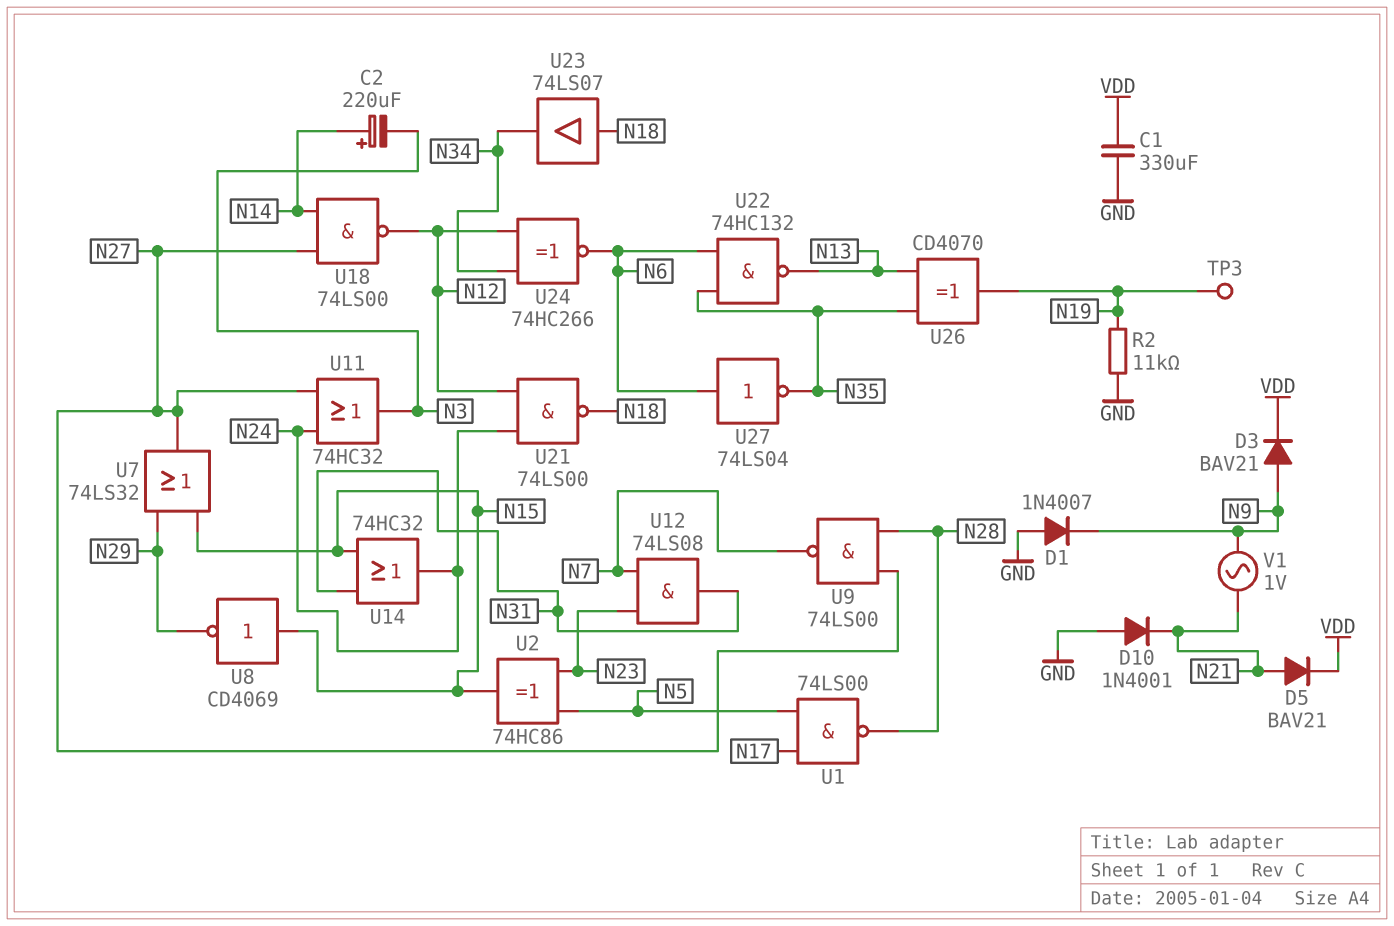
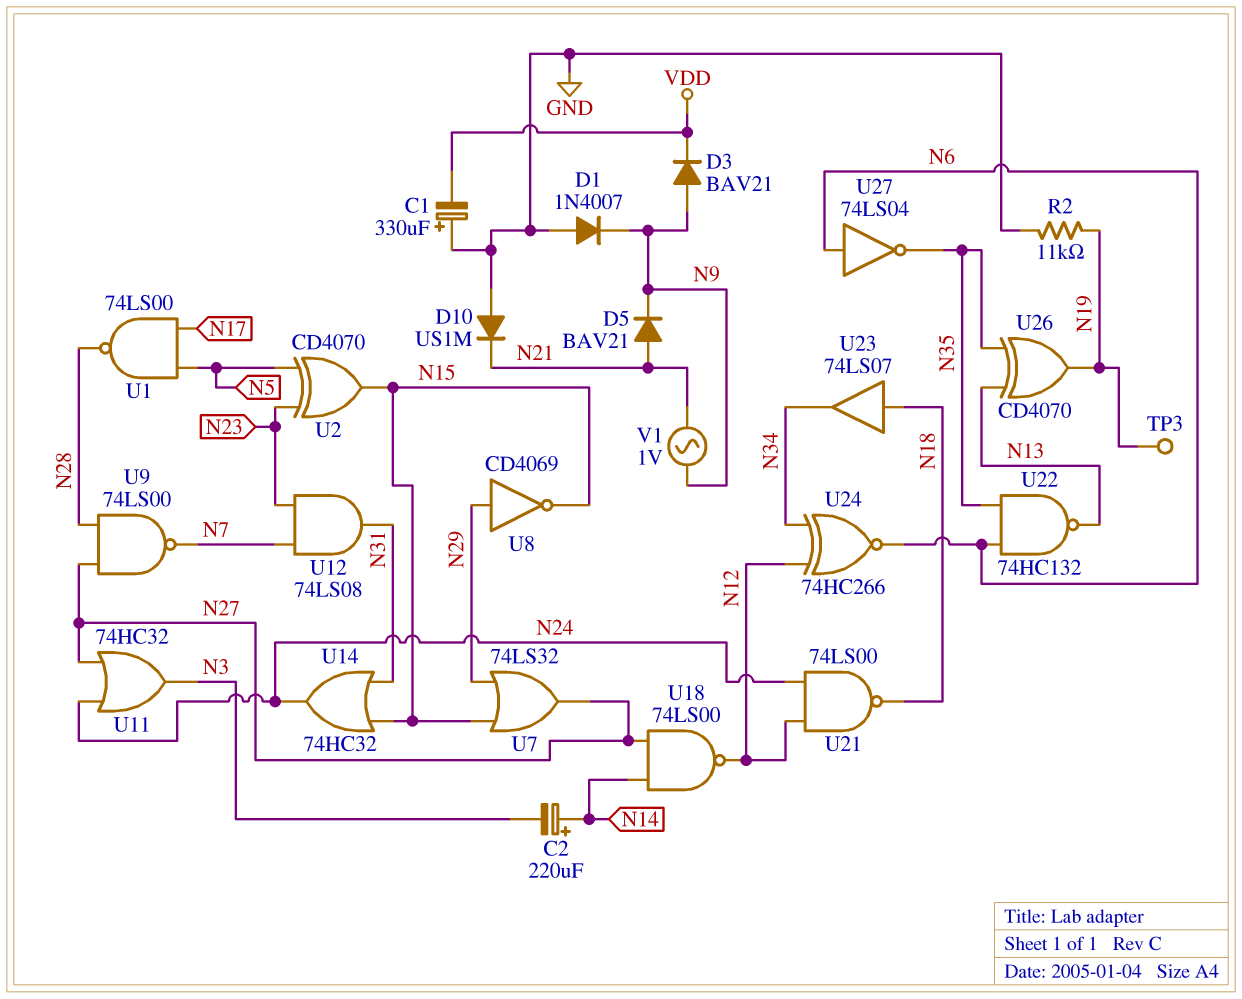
C1: 330uF (GND, VDD) -> 330uF (plus GND, minus VDD)
D5: diode BAV21 (A N21, K VDD) -> diode BAV21 (A N21, K N9)
D10: diode 1N4001 (A GND, K N21) -> diode US1M (A GND, K N21)
U2: XOR 74HC86 (in N5, in N23, out N15) -> XOR CD4070 (in N5, in N23, out N15)
U8: NOT CD4069 (in N15, out N29) -> NOT CD4069 (in N29, out N15)

